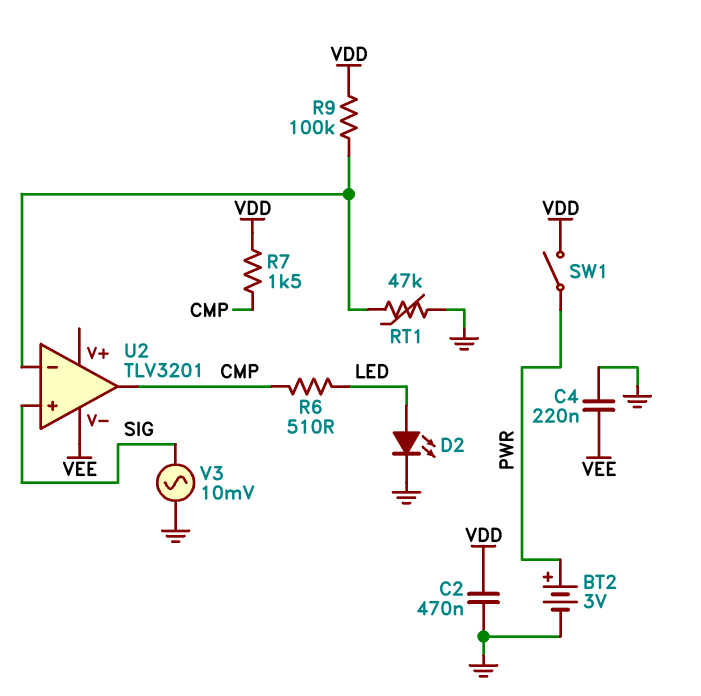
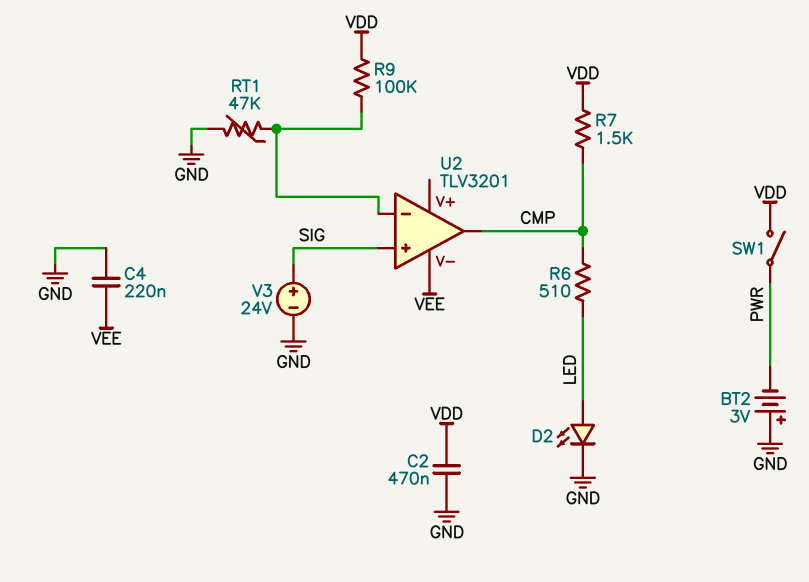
BT2: 3V (plus PWR, minus GND) -> 3V (plus GND, minus PWR)
V3: AC 10mV (GND, SIG) -> 24V (plus SIG, minus GND)

